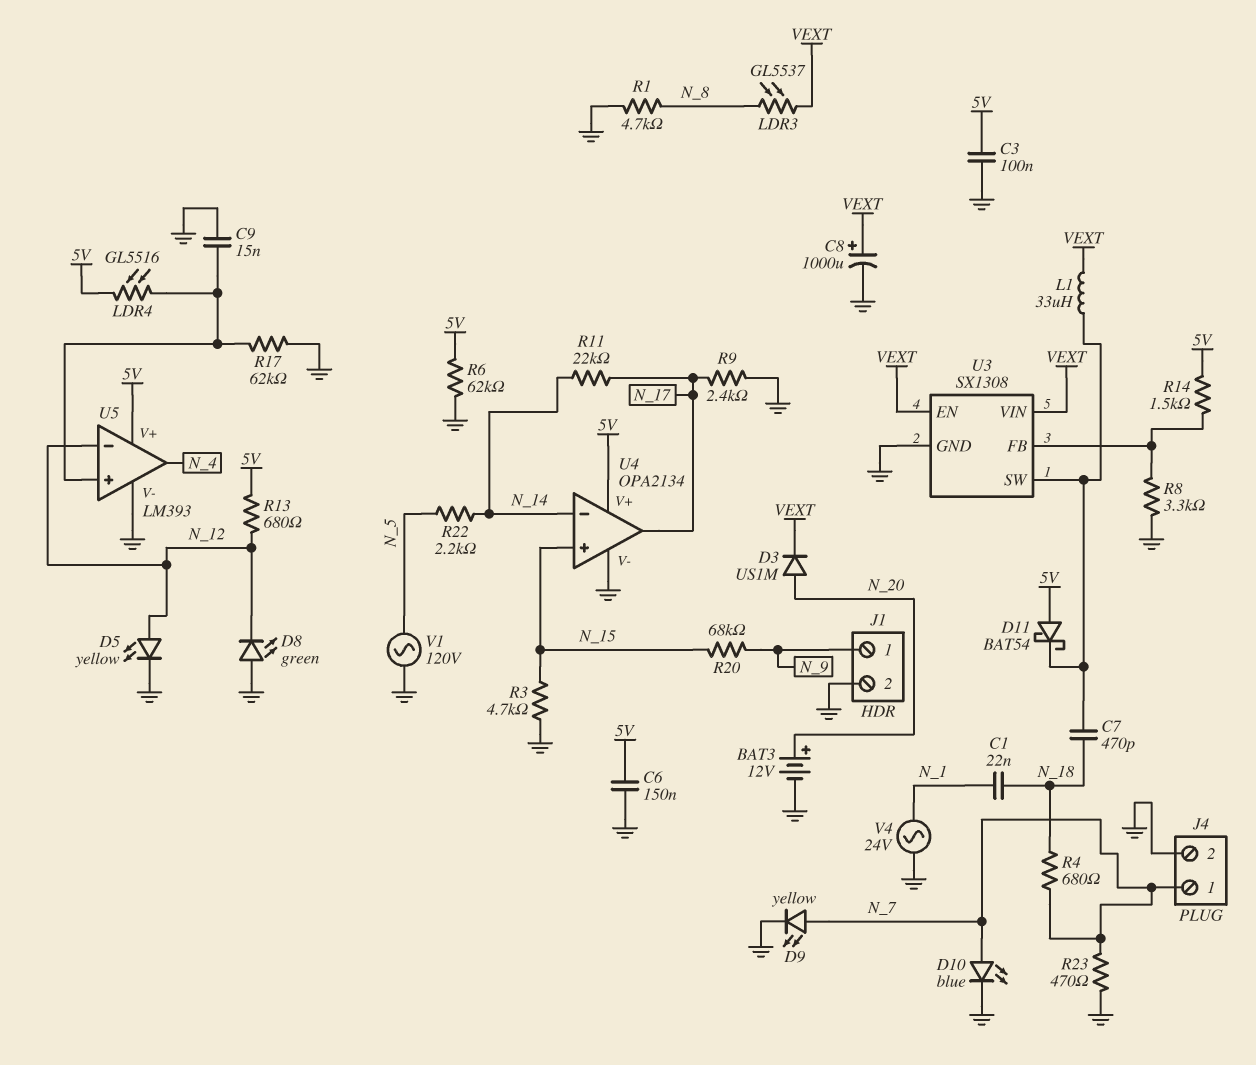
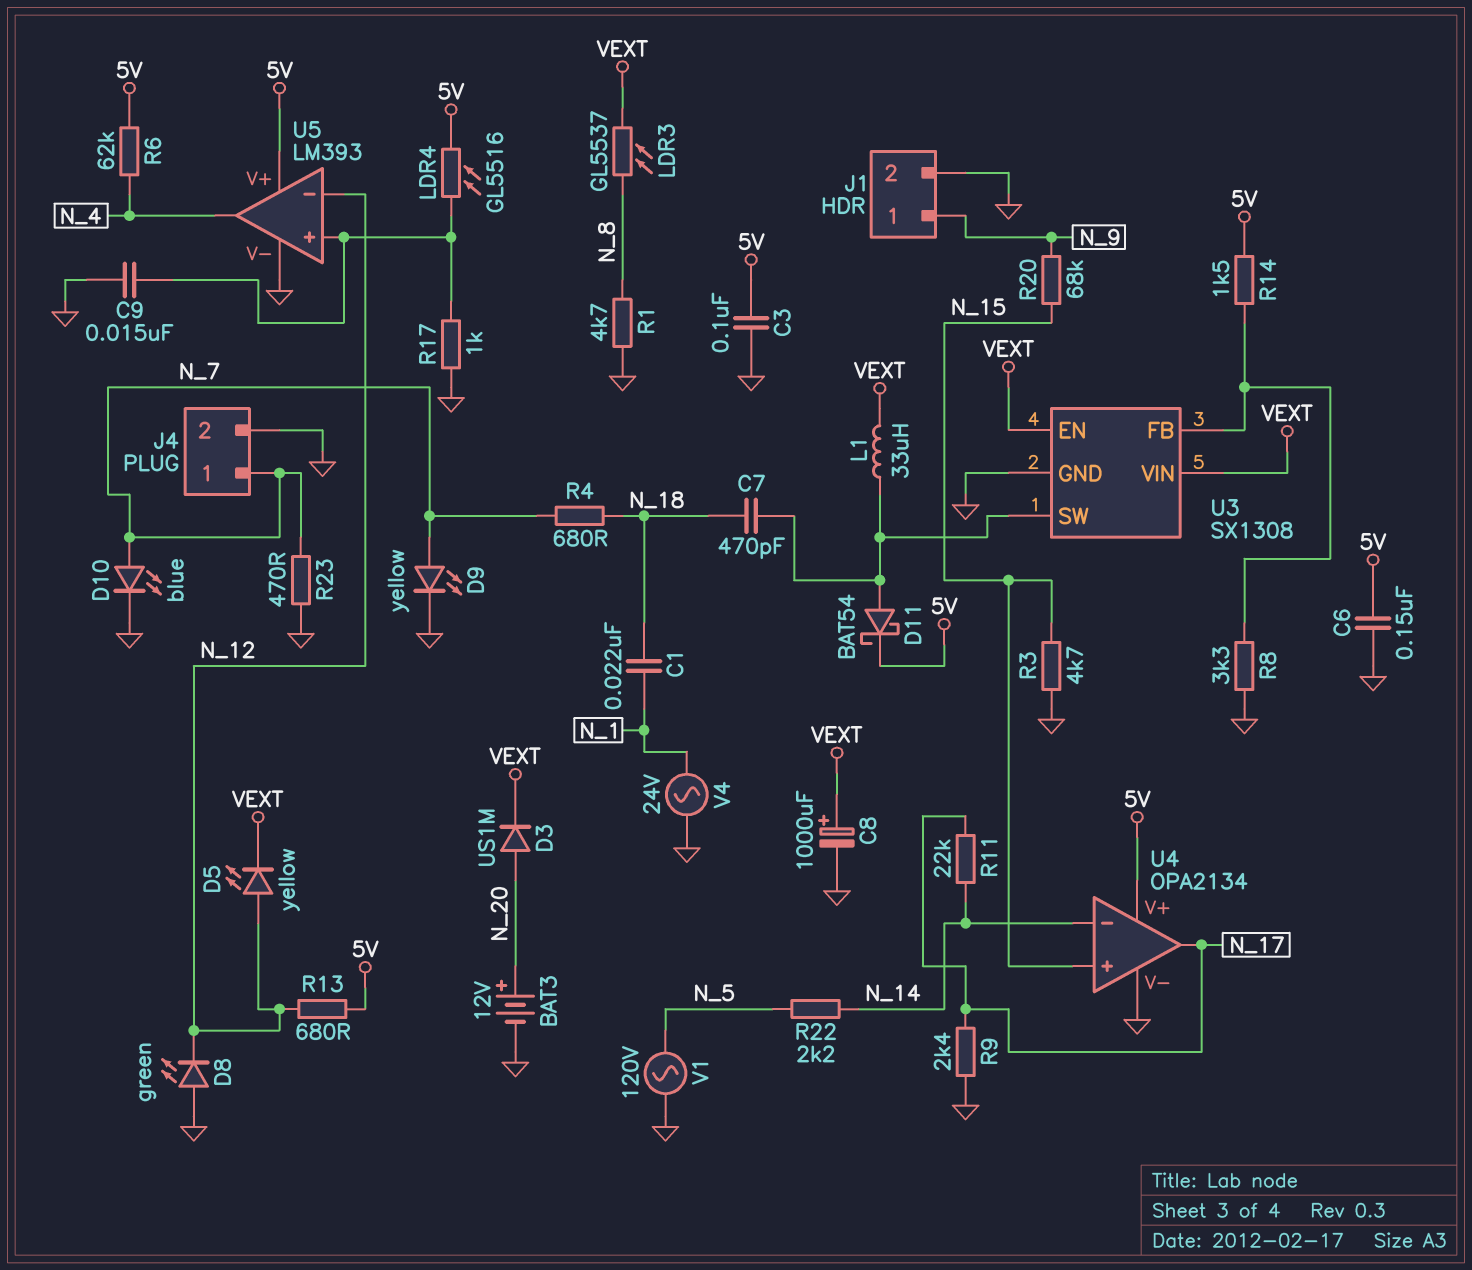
D5: LED yellow (A N_12, K GND) -> LED yellow (A N_12, K VEXT)
D11: schottky BAT54 (A 5V, K U3/SW) -> schottky BAT54 (A U3/SW, K 5V)
R6: 62k (5V, GND) -> 62k (5V, N_4)
R17: 62k (GND, U5/in+) -> 1k (GND, U5/in+)

